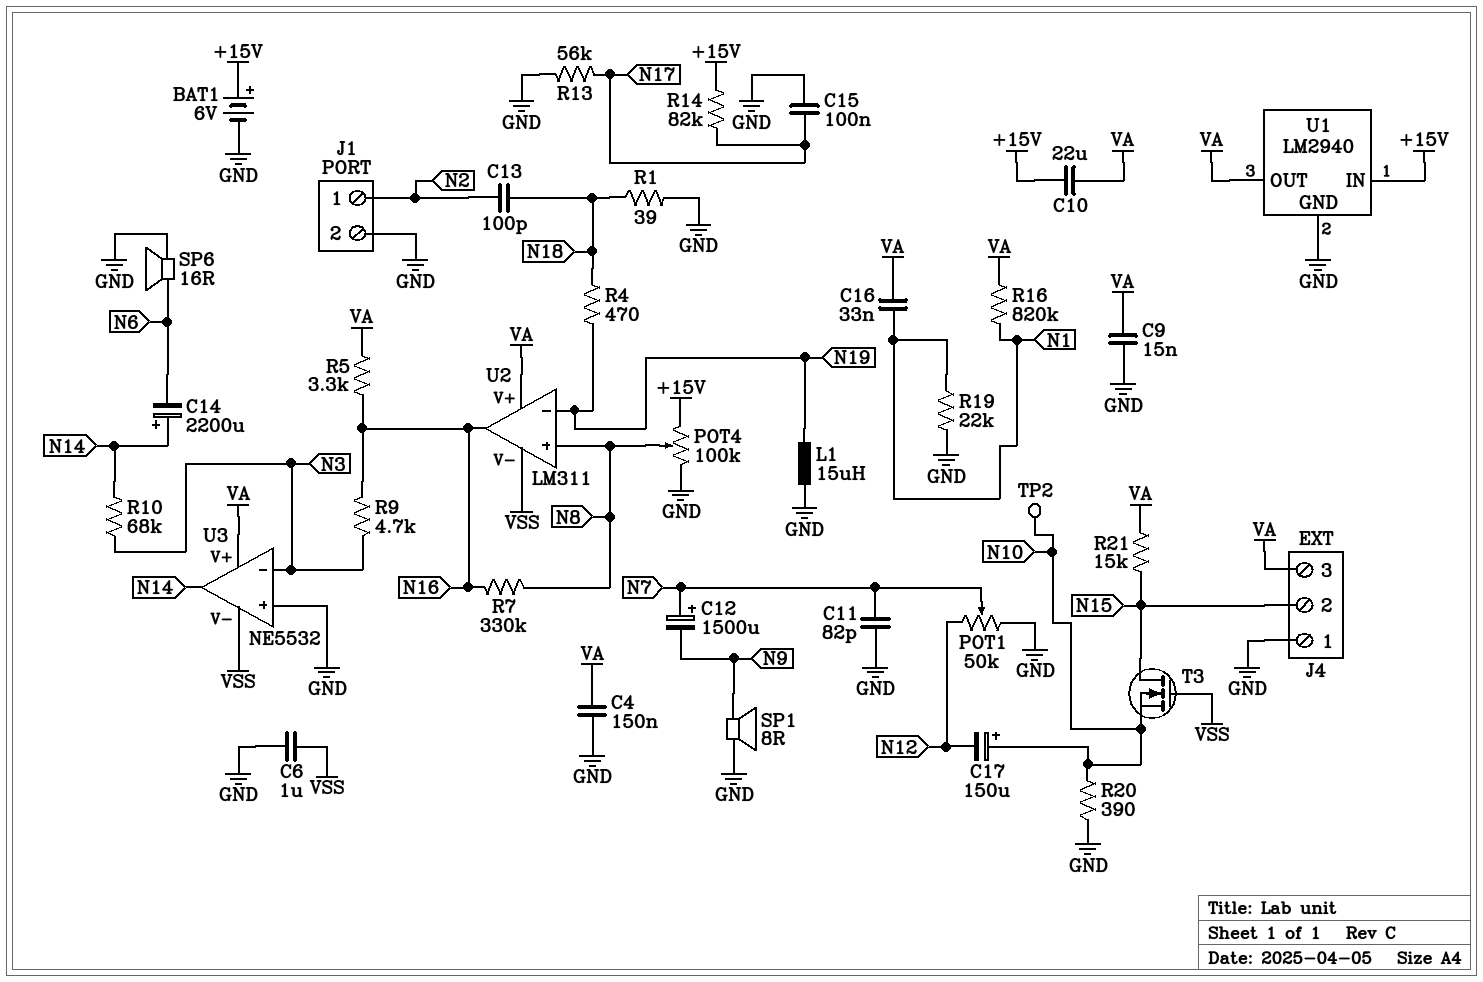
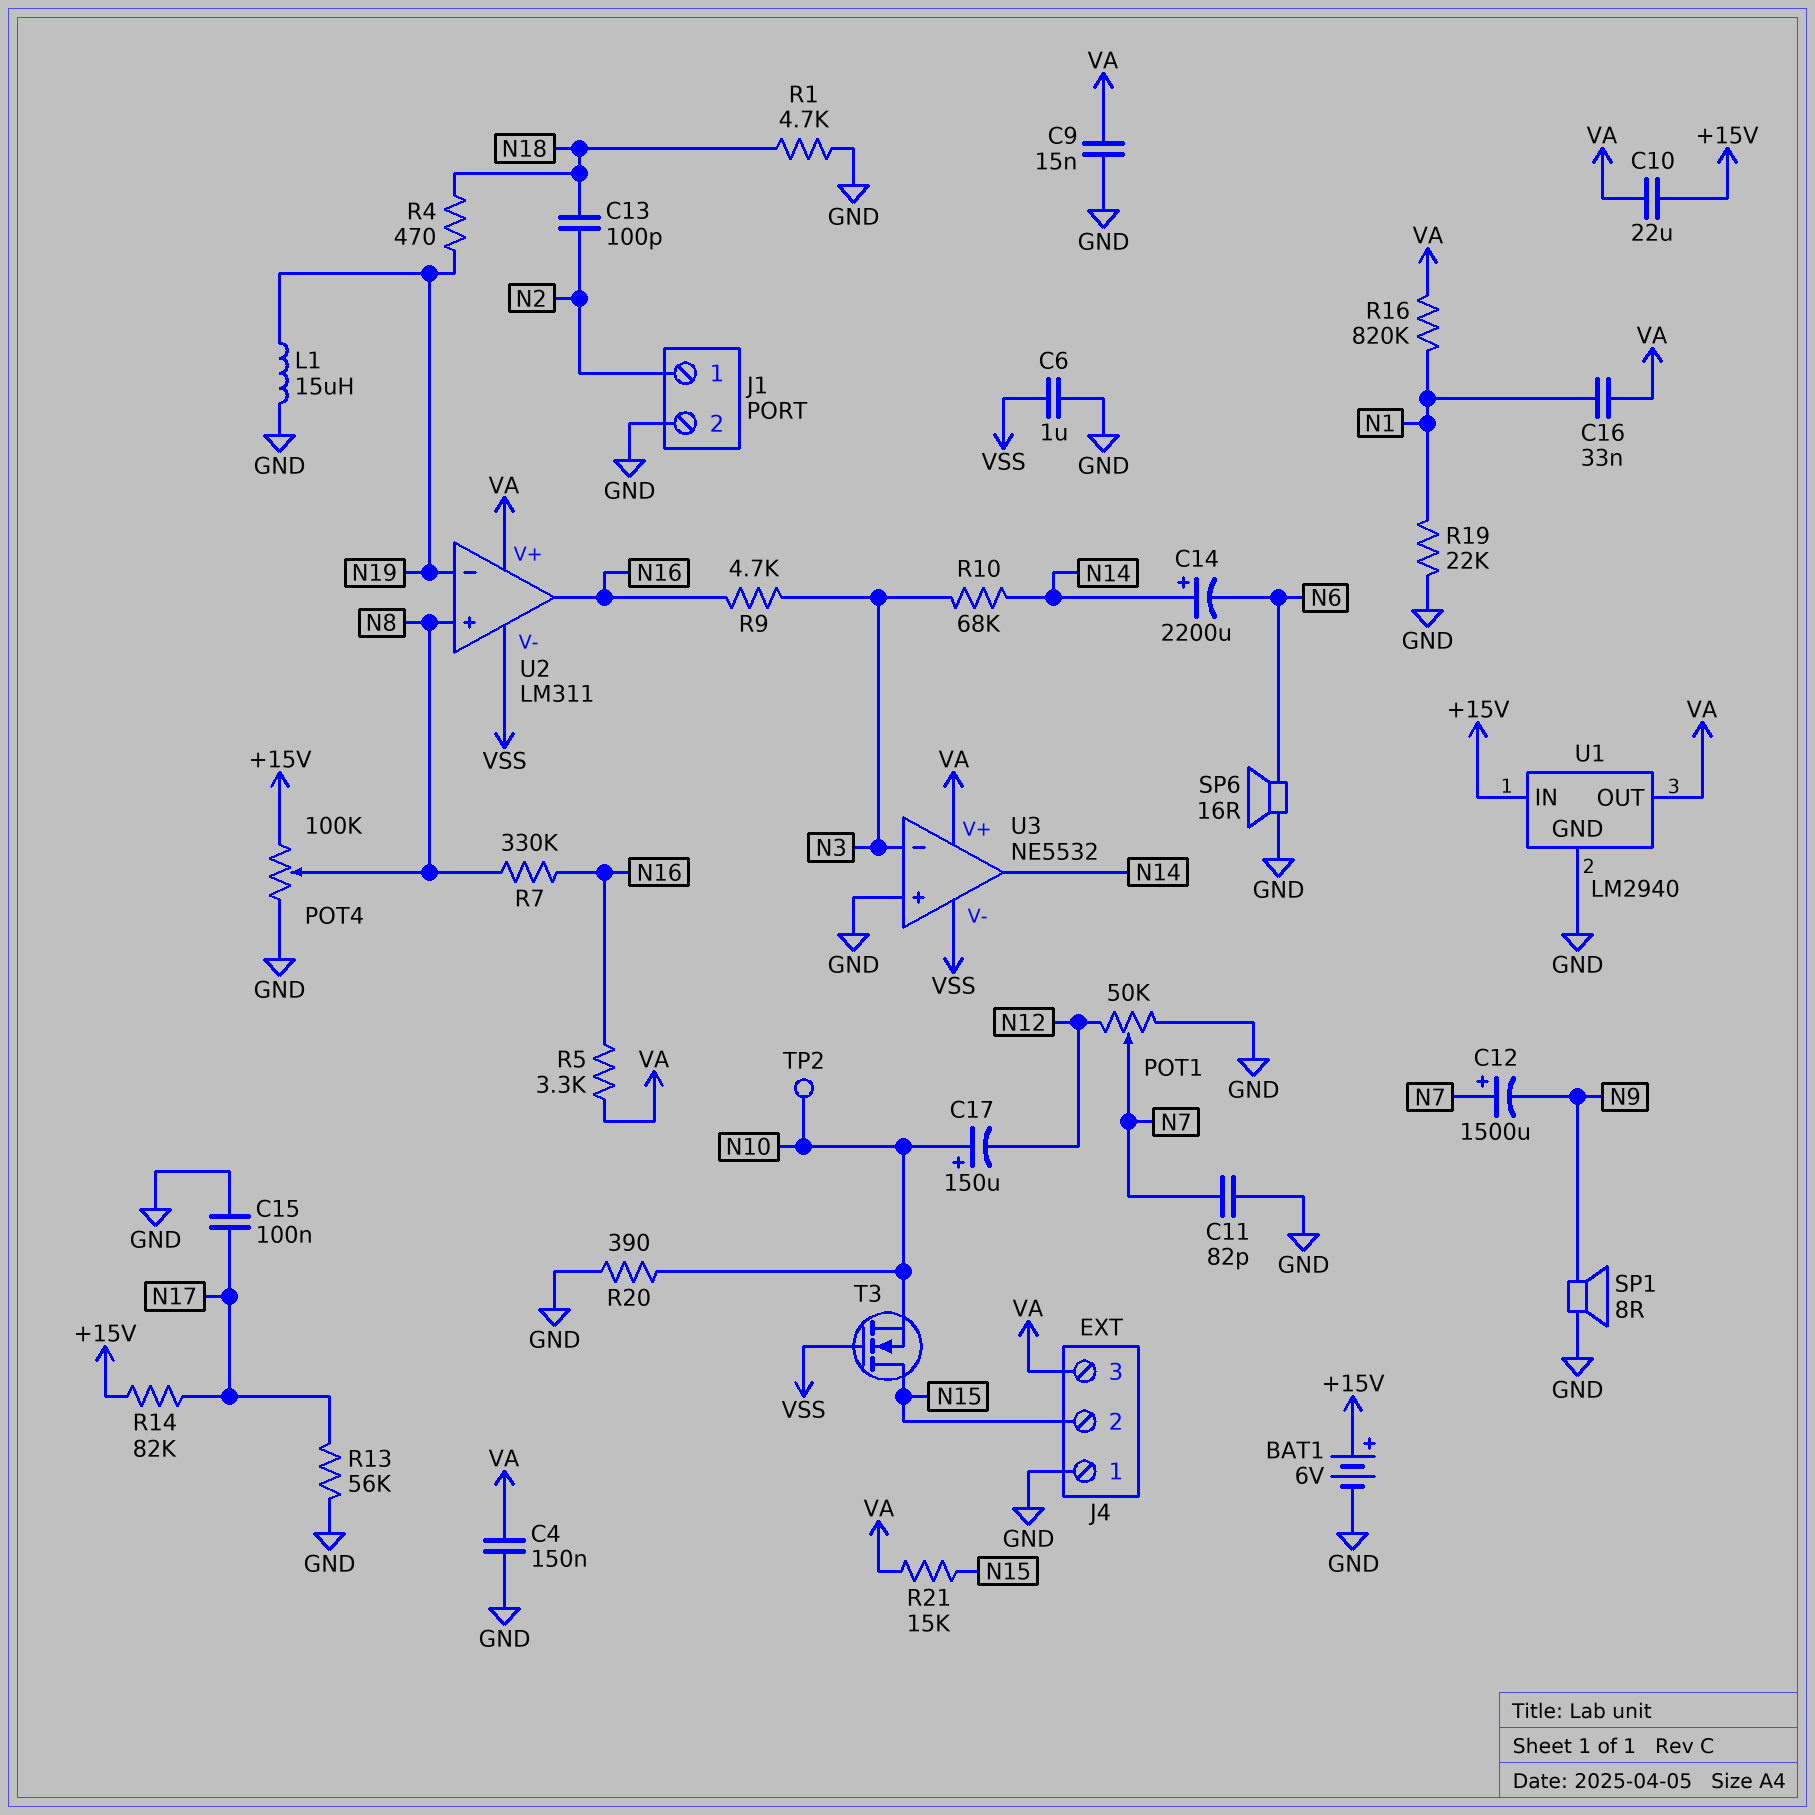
R1: 39 (GND, N18) -> 4.7k (GND, N18)

